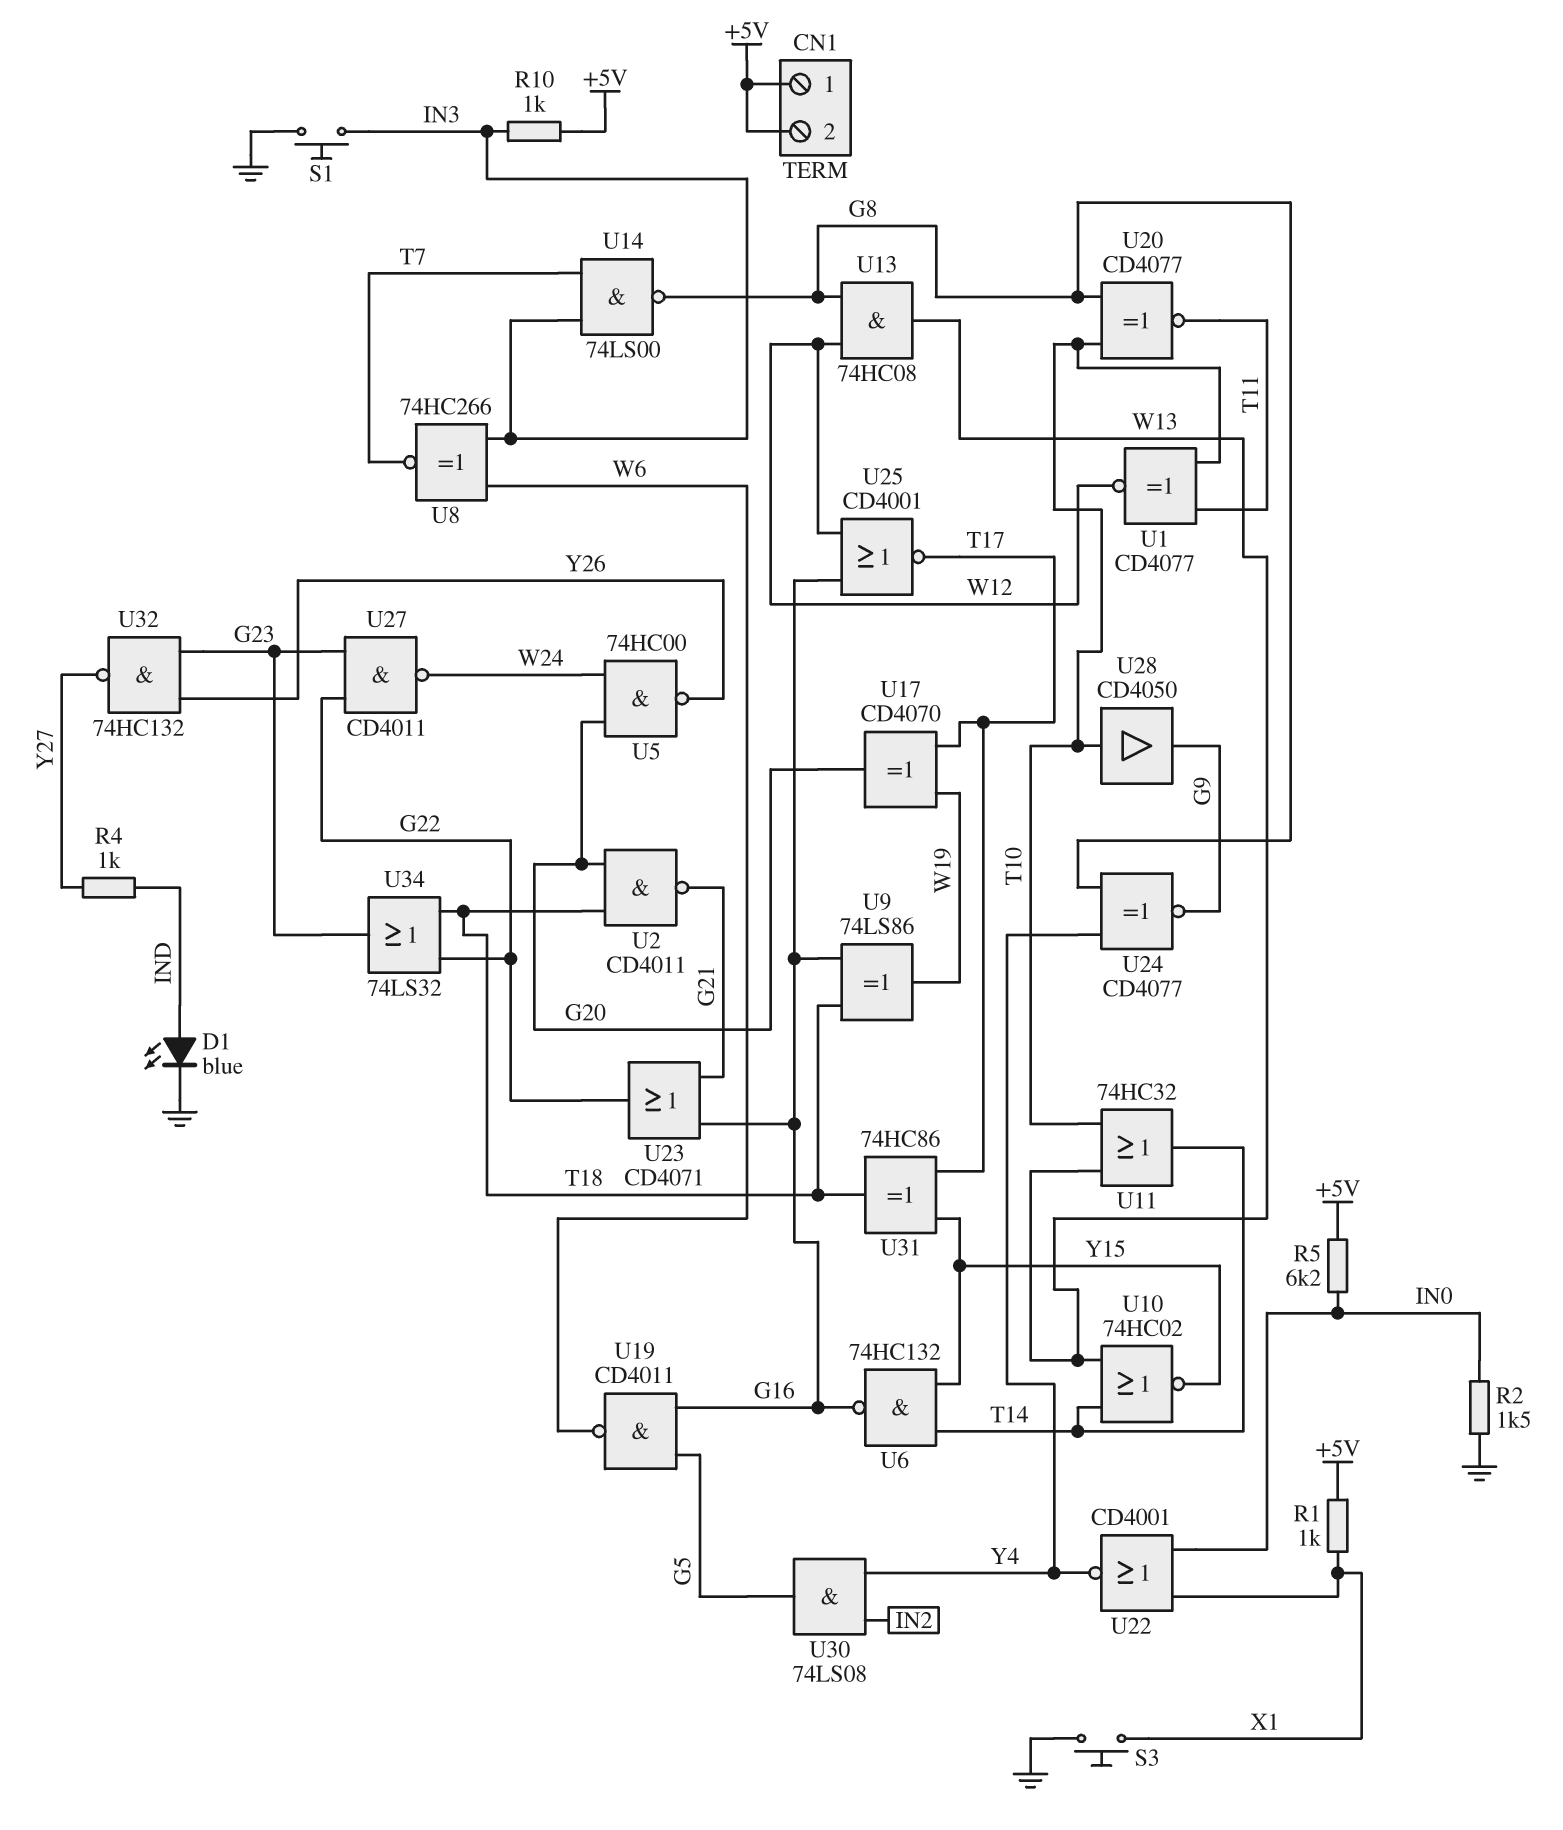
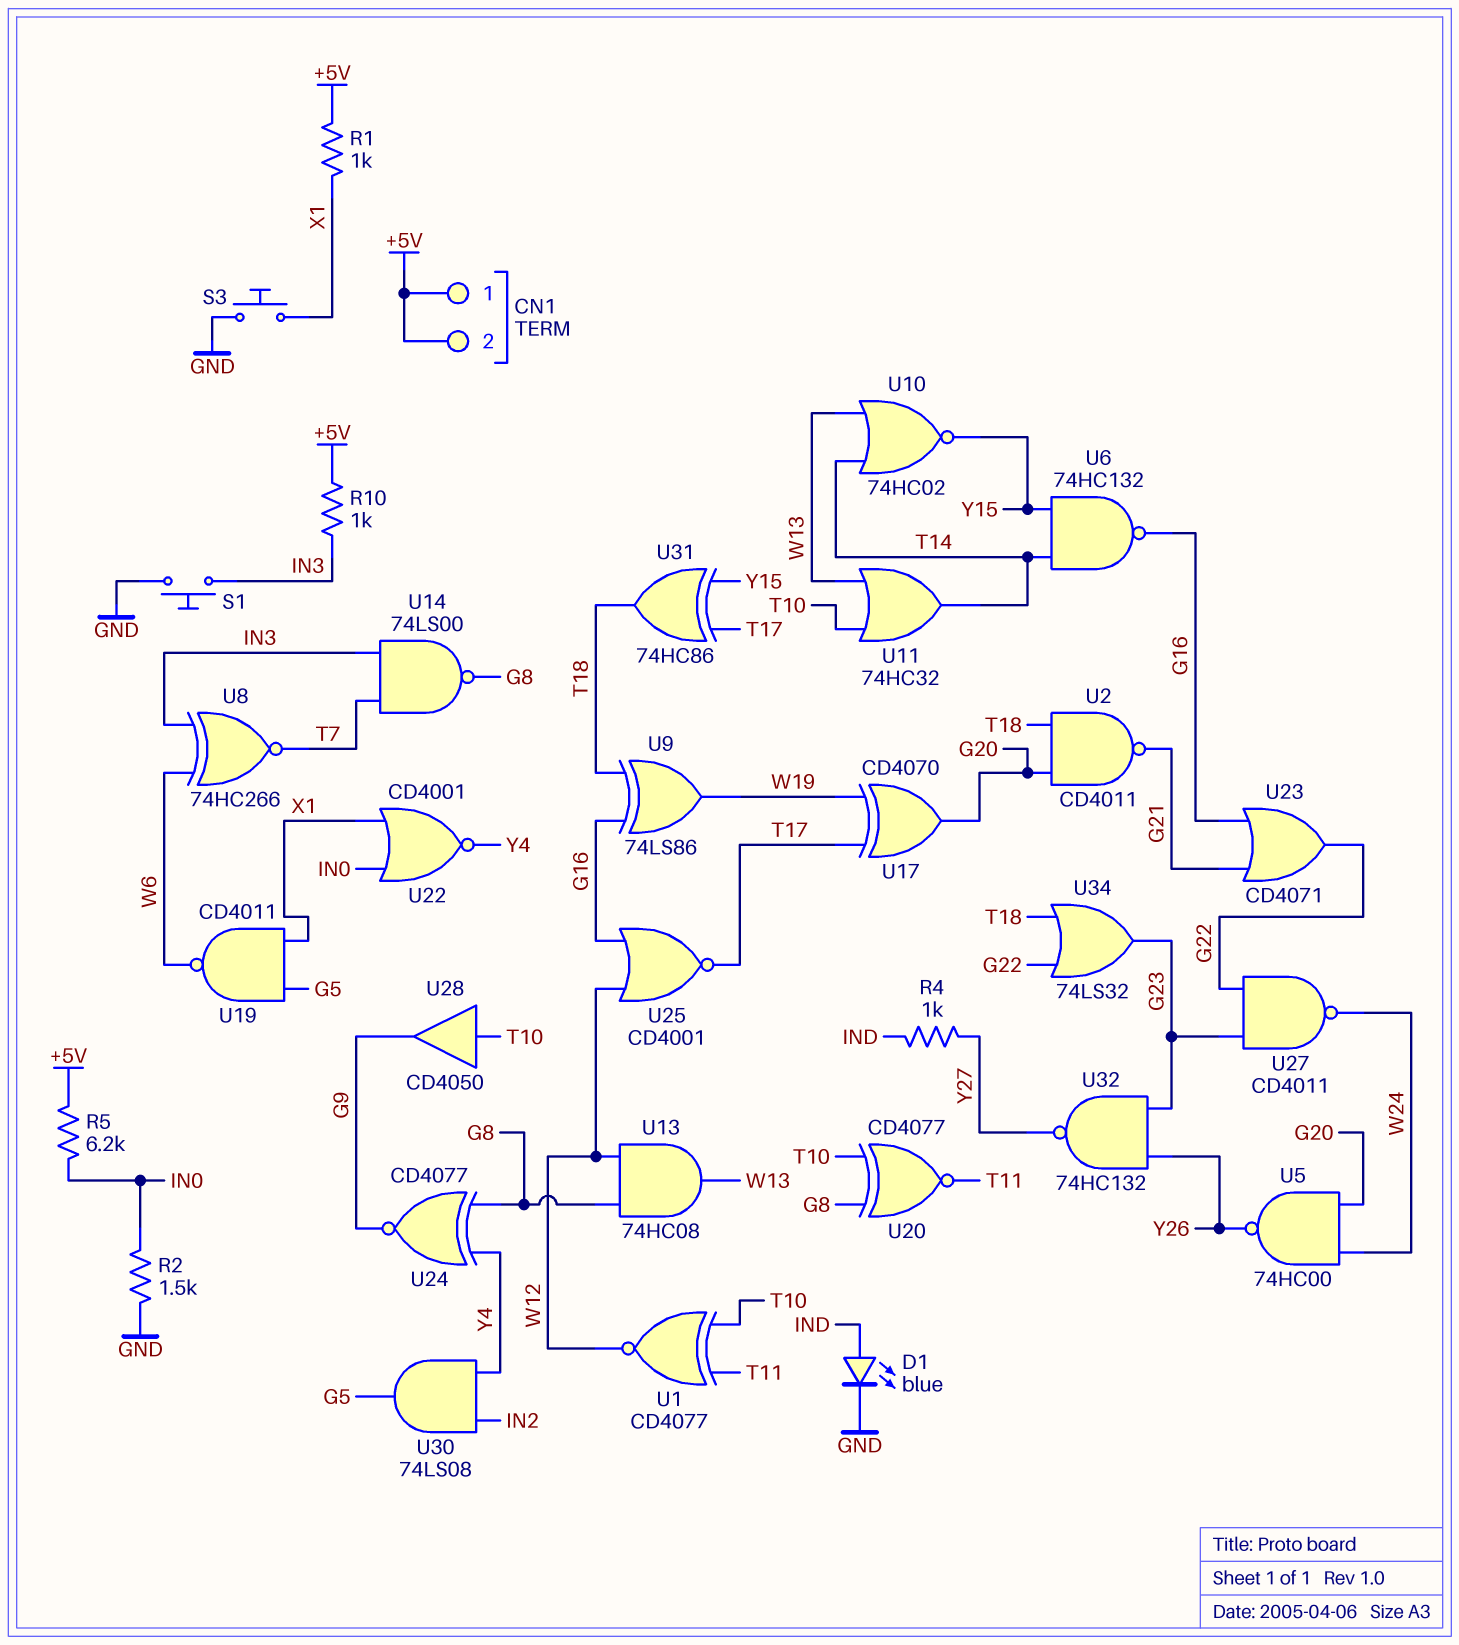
U19: NAND CD4011 (in G5, in G16, out W6) -> NAND CD4011 (in G5, in X1, out W6)

